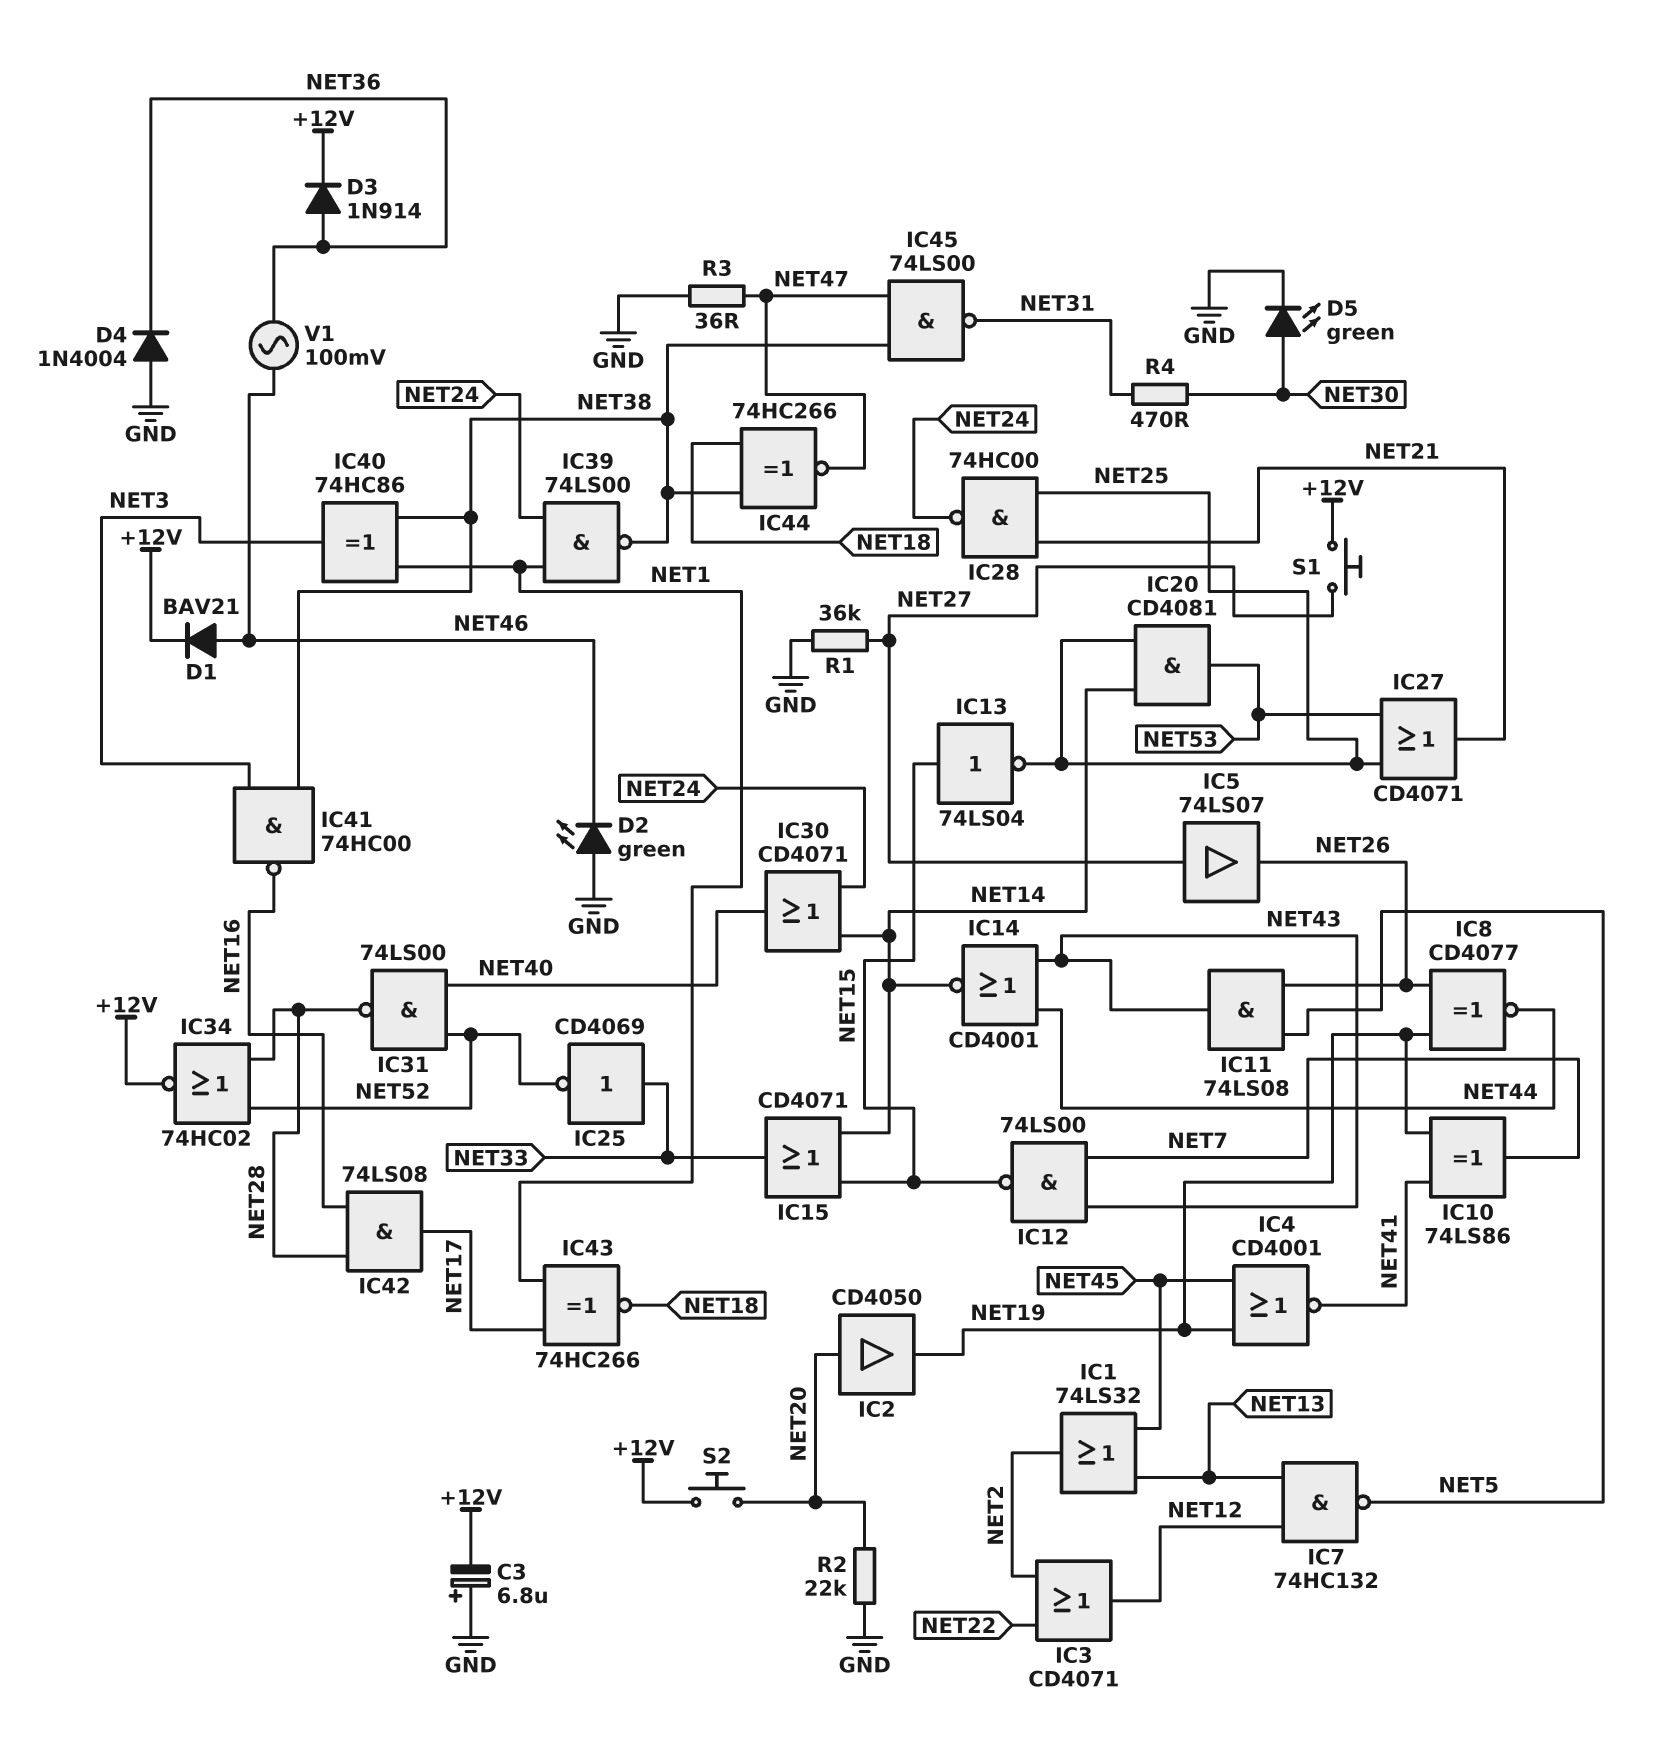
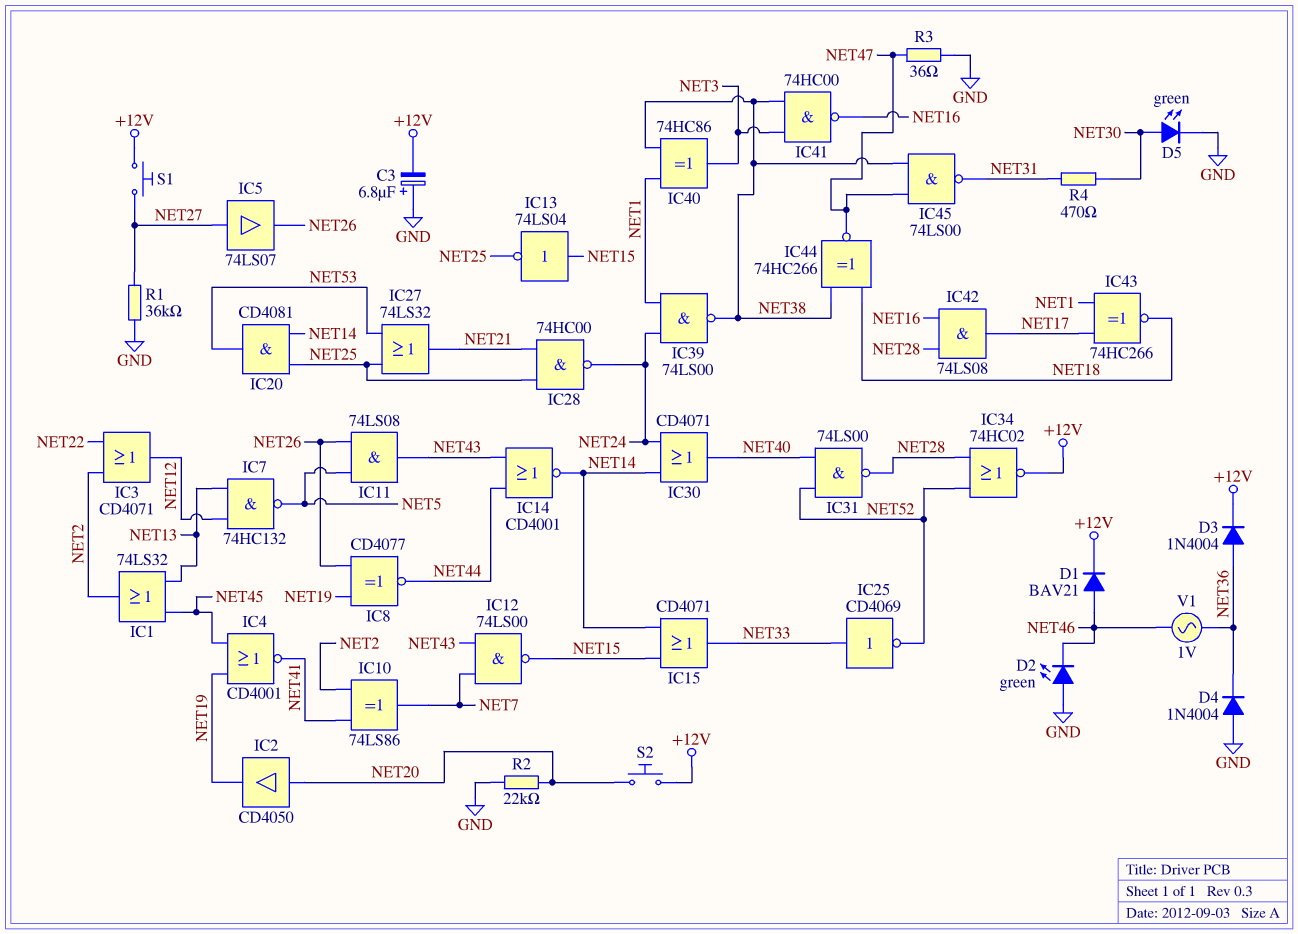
D3: diode 1N914 (A NET36, K +12V) -> diode 1N4004 (A NET36, K +12V)
IC10: XOR 74LS86 (in NET19, in NET41, out NET7) -> XOR 74LS86 (in NET2, in NET41, out NET7)
IC27: OR CD4071 (in NET25, in NET53, out NET21) -> OR 74LS32 (in NET25, in NET53, out NET21)
V1: AC 100mV (NET36, NET46) -> AC 1V (NET36, NET46)

